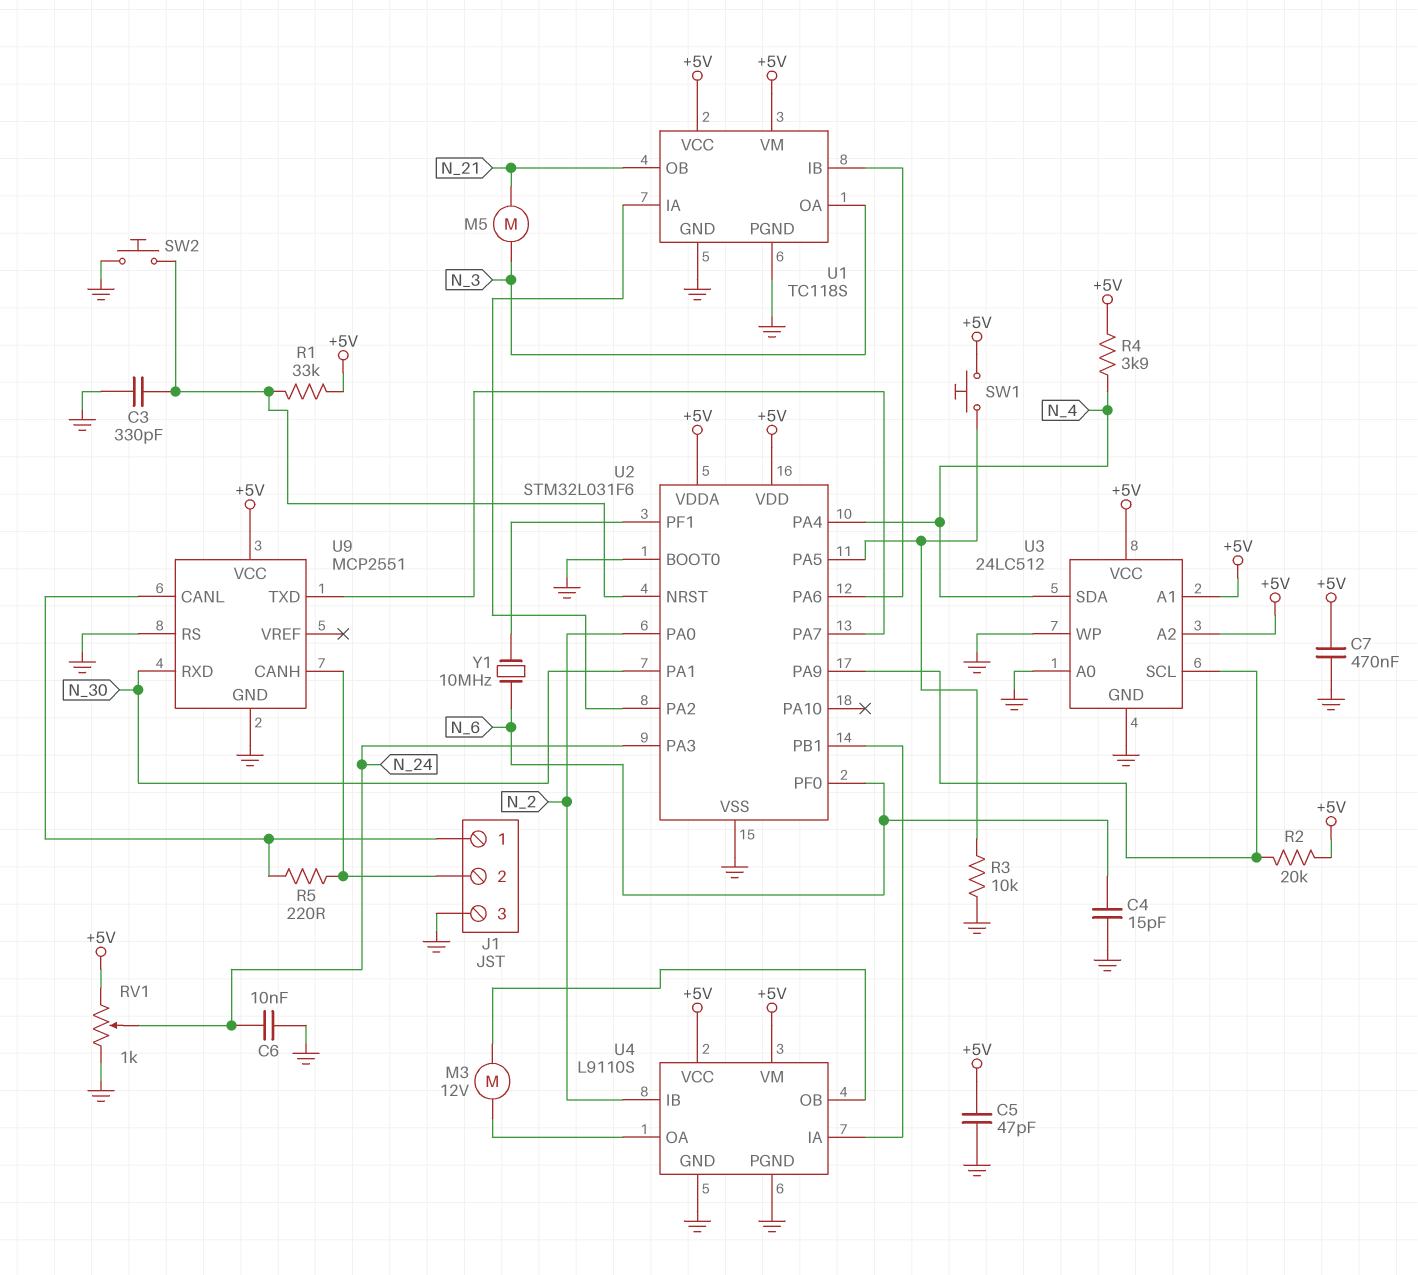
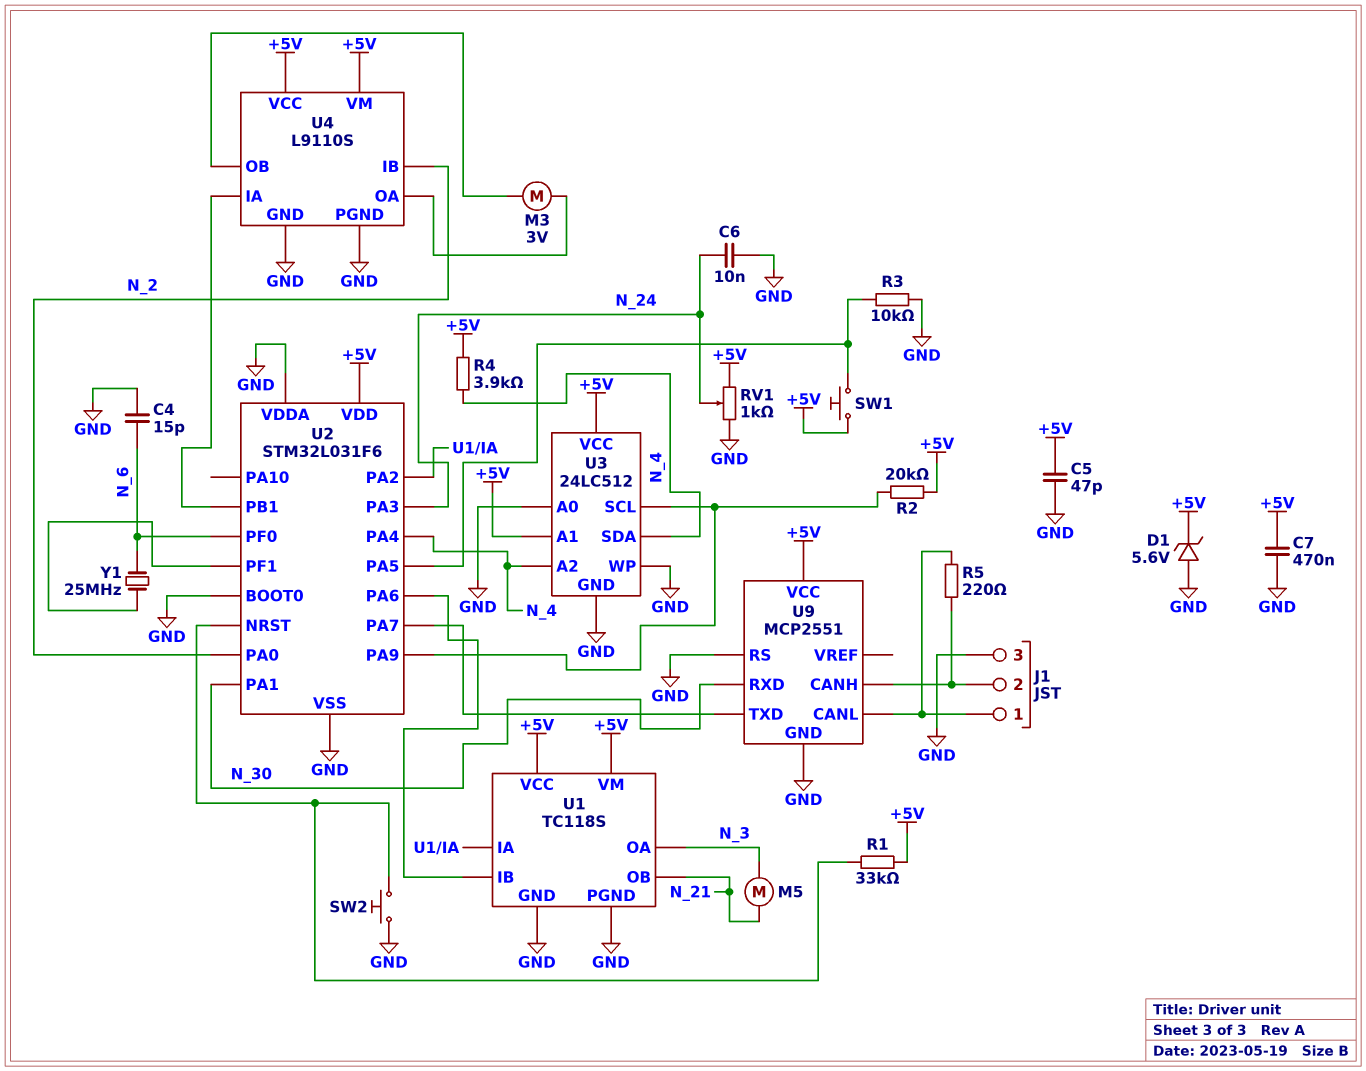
C3: 330pF (GND, U2/NRST) -> none
D1: none -> zener 5.6V (A GND, K +5V)
M3: motor 12V (U4/OA, U4/OB) -> motor 3V (U4/OA, U4/OB)
U2 pin VDDA: +5V -> GND
U3 pin A2: +5V -> N_4
Y1: 10MHz (N_6, U2/PF1) -> 25MHz (N_6, U2/PF1)

